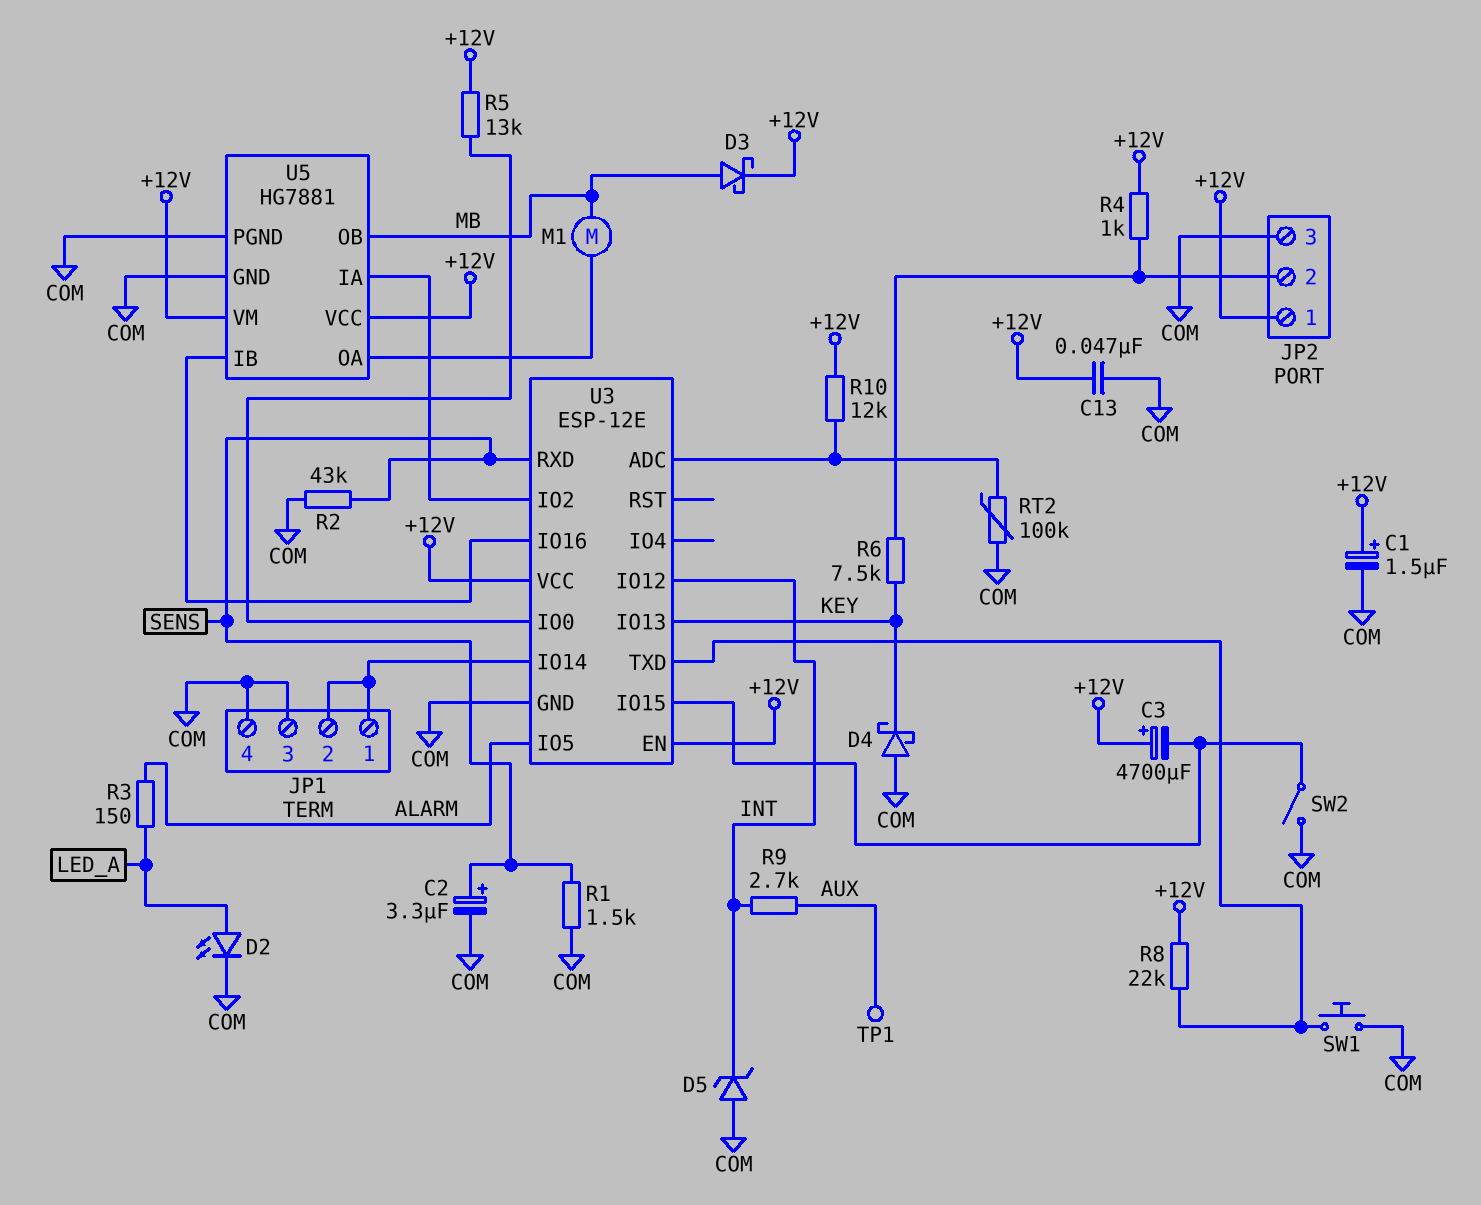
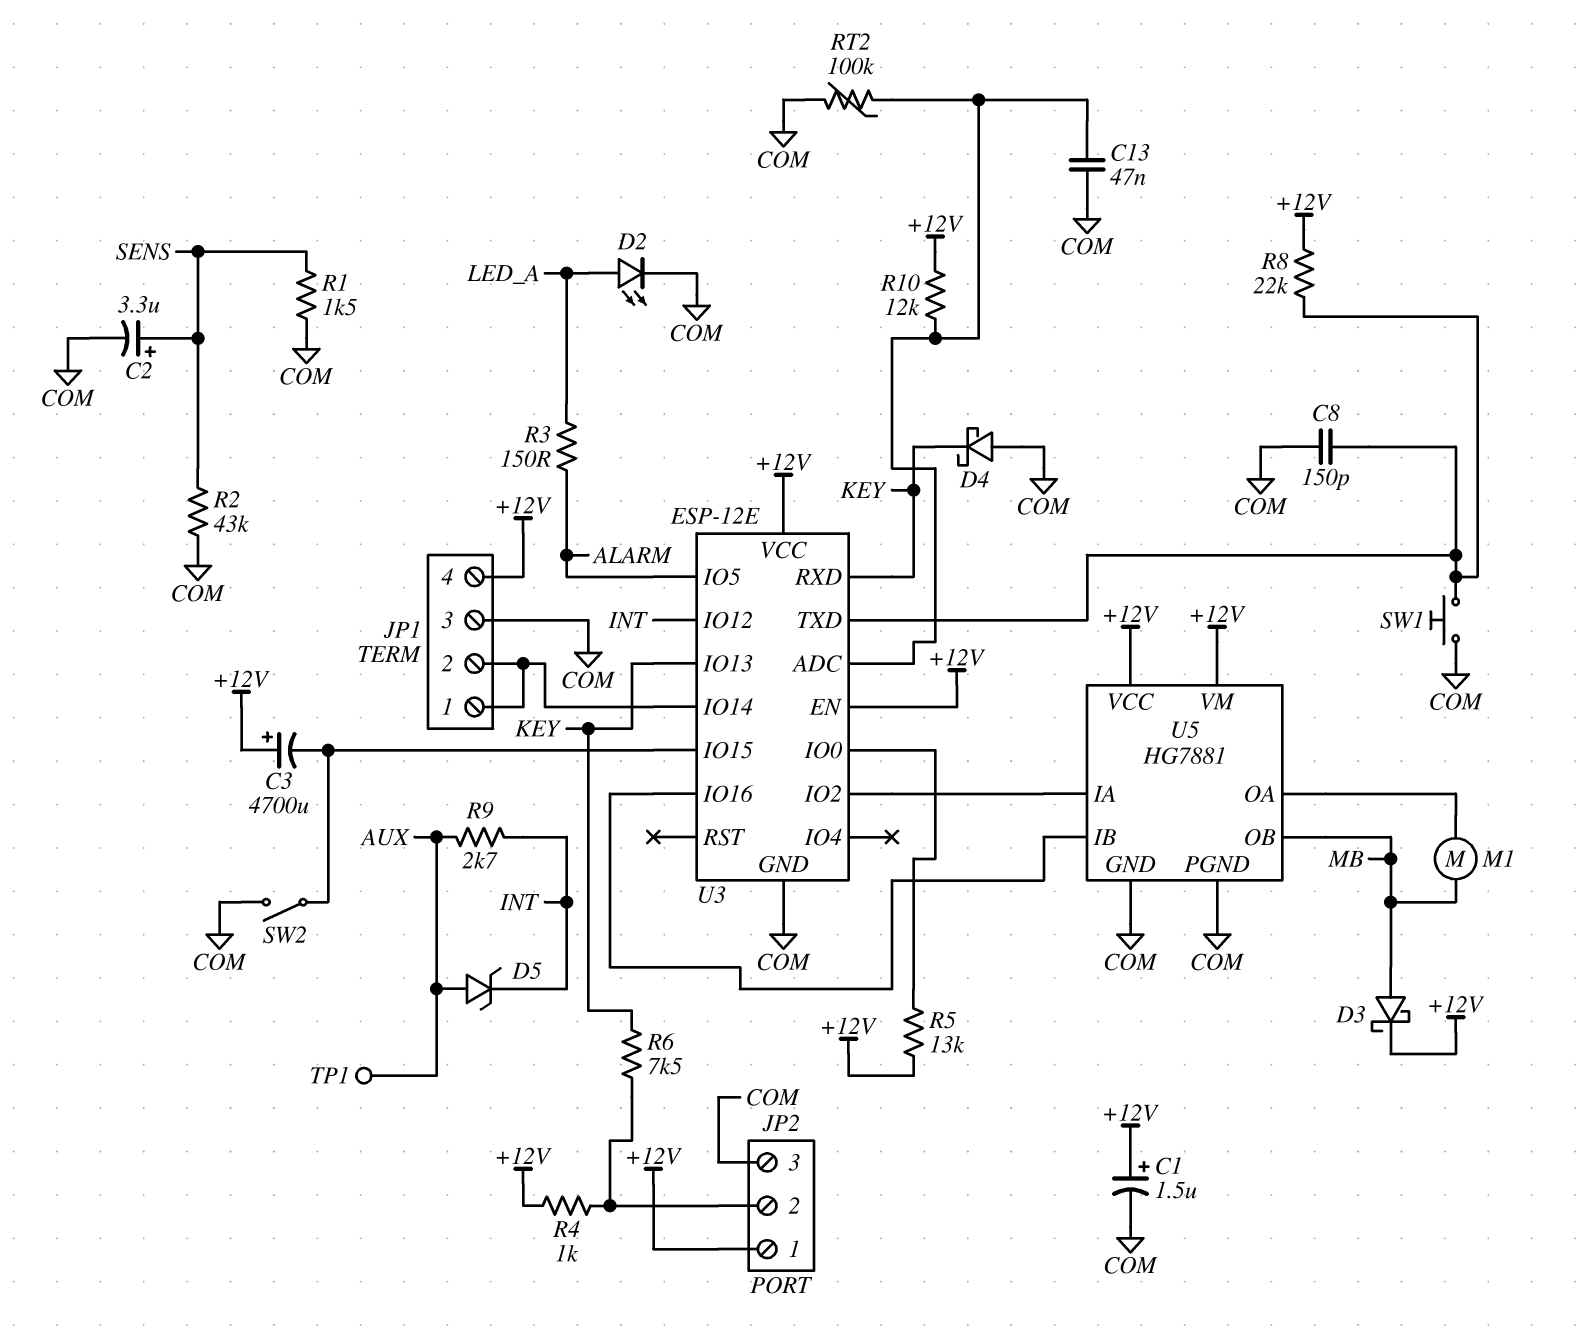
C8: none -> 150pF (COM, U3/TXD)
C13: 47nF (+12V, COM) -> 47nF (COM, U3/ADC)
D5: zener (A COM, K INT) -> zener (A AUX, K INT)
JP1 pin 4: COM -> +12V
U3 pin RXD: SENS -> KEY

